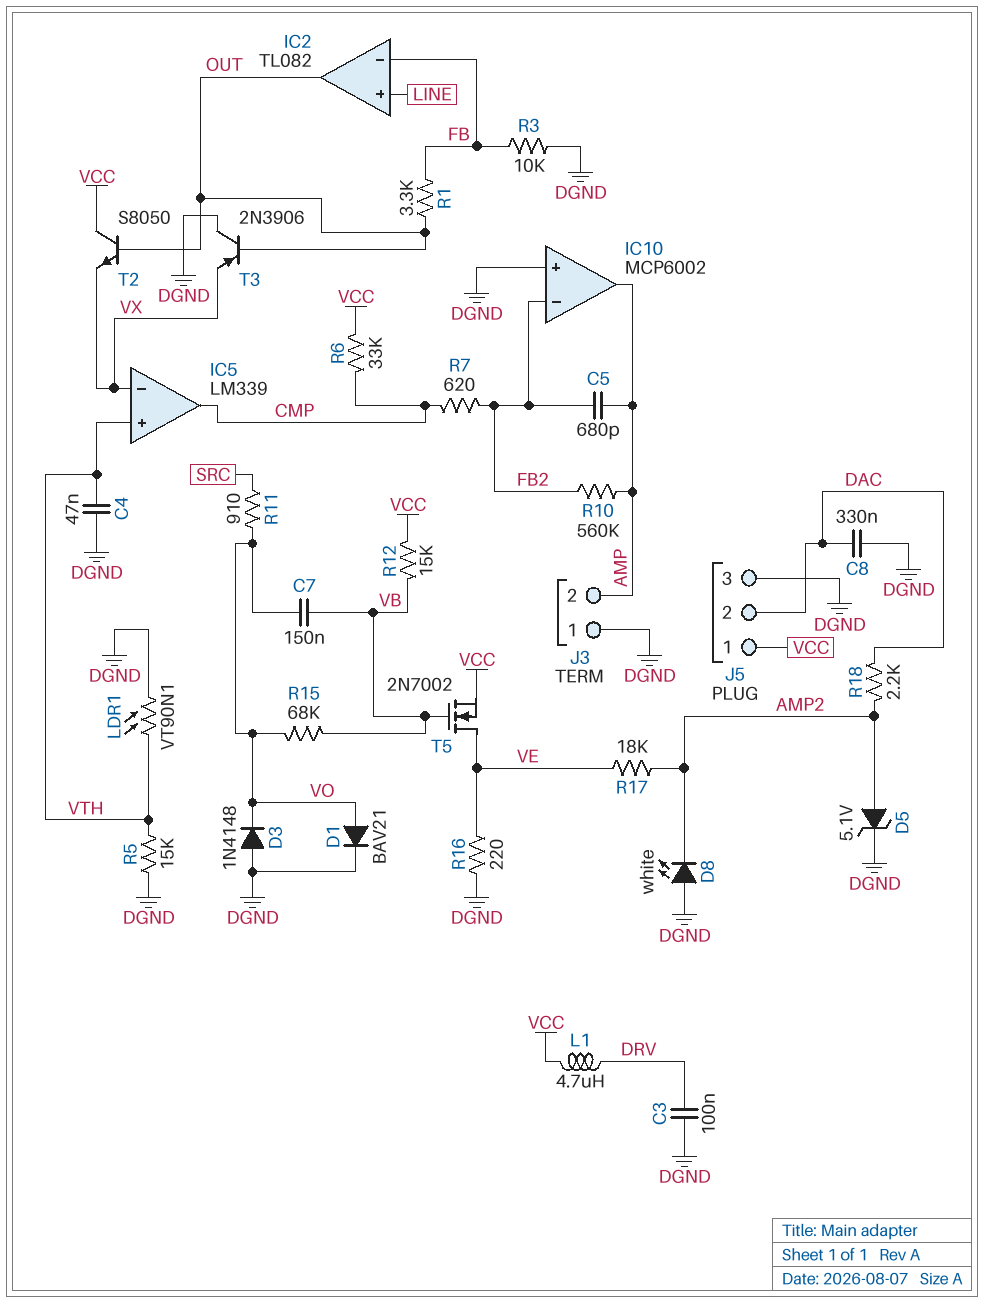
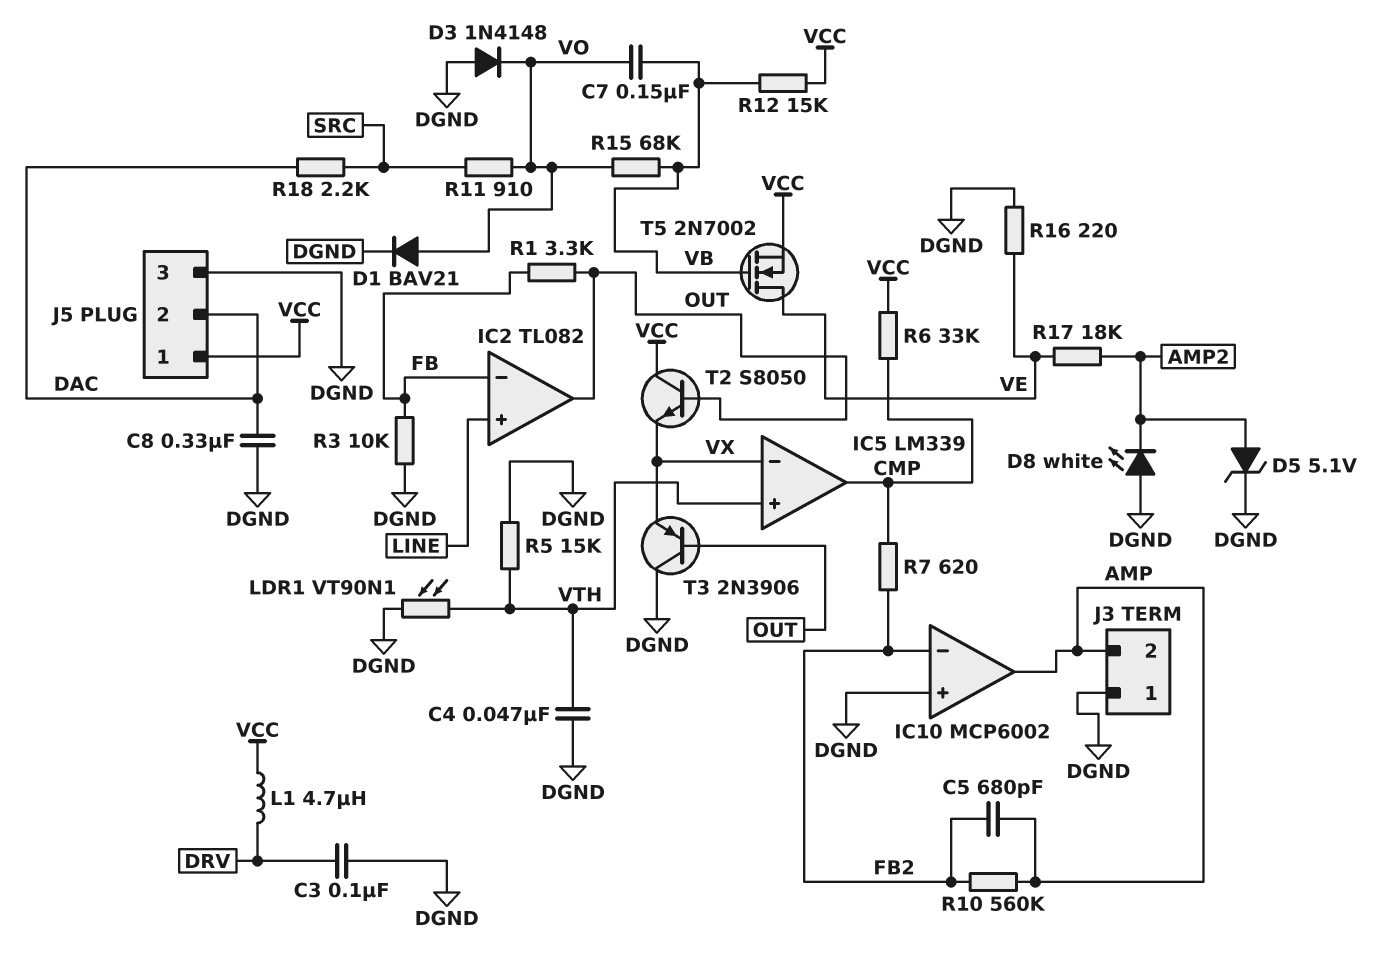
R18: 2.2k (AMP2, DAC) -> 2.2k (DAC, SRC)

